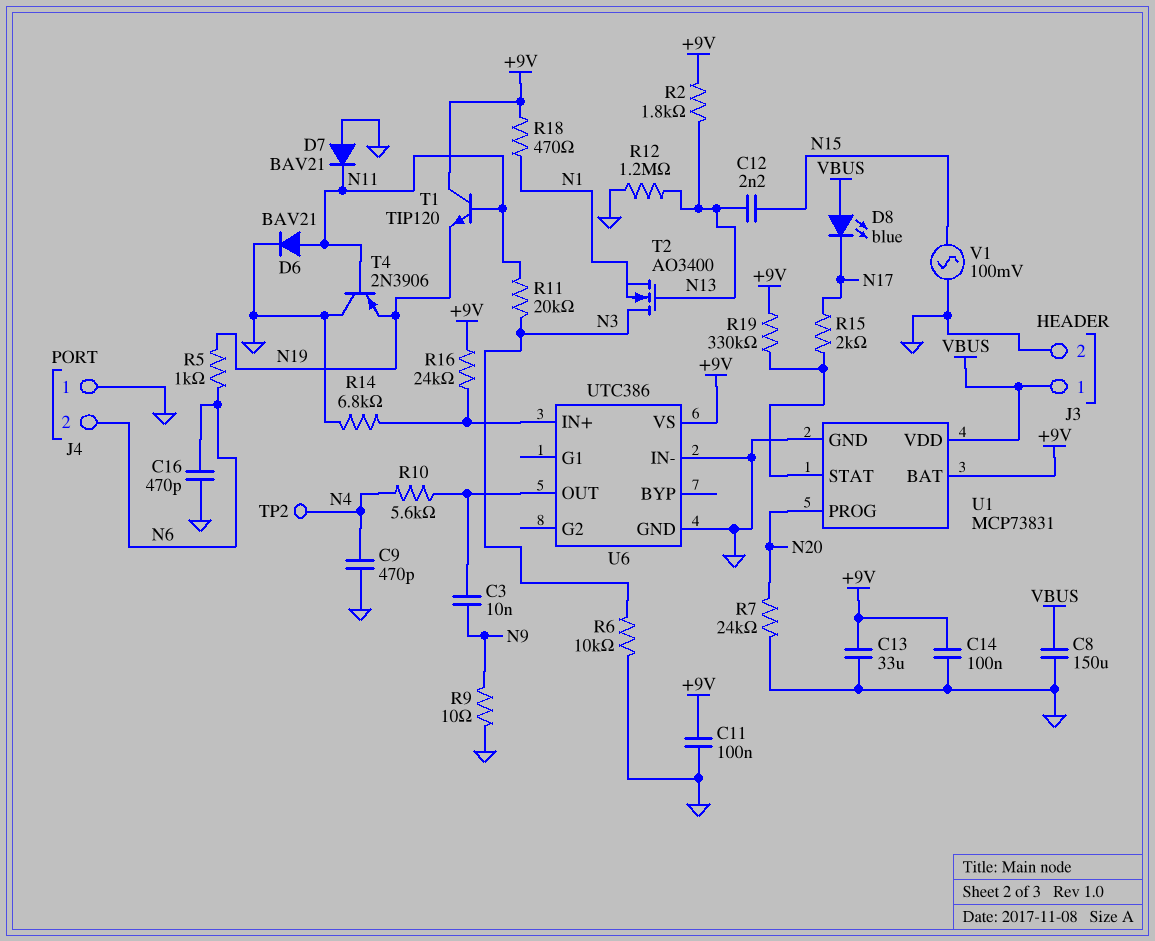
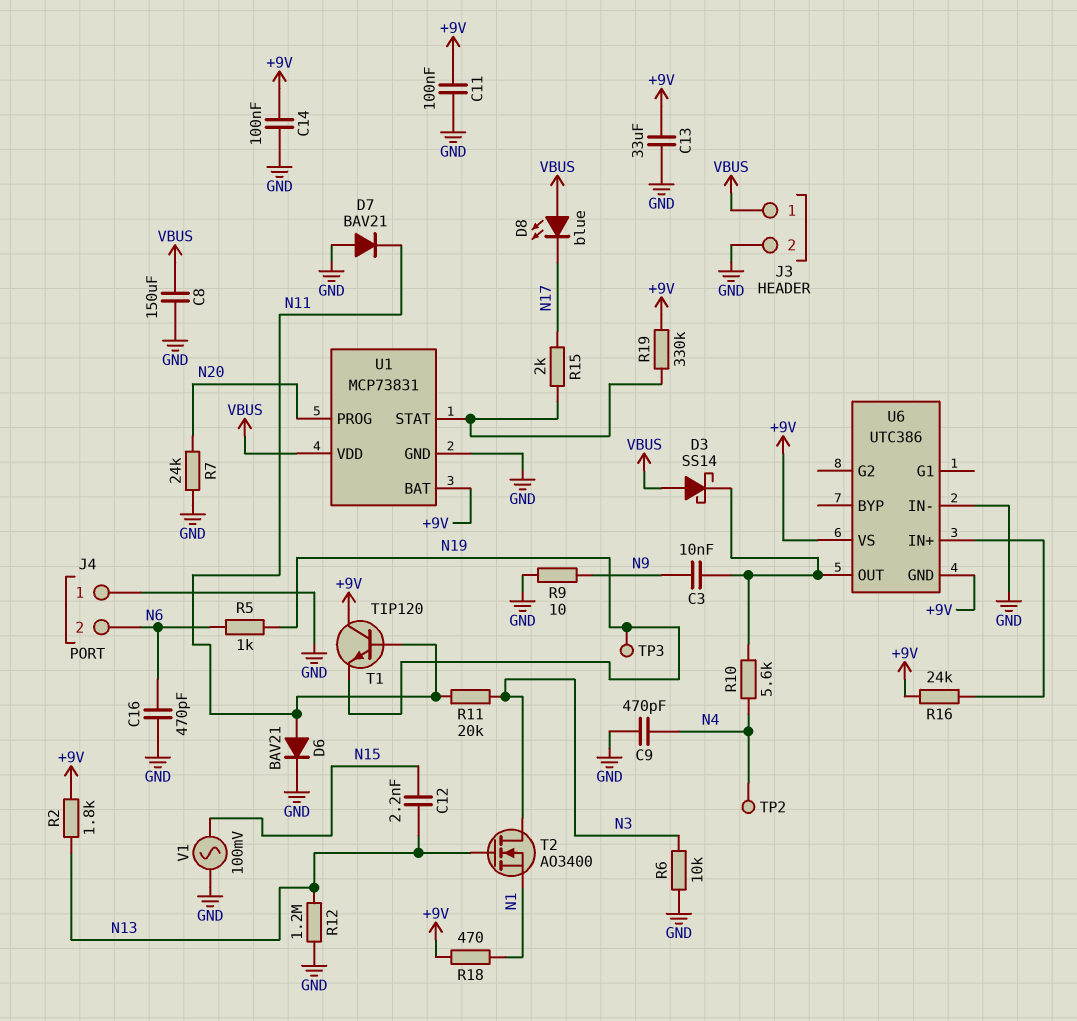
D3: none -> schottky SS14 (A VBUS, K U6/OUT)
R14: 6.8k (GND, U6/IN+) -> none
T4: PNP 2N3906 (B N11, C GND, E N19) -> none
TP3: none -> test point (N19)
U6 pin GND: GND -> +9V

